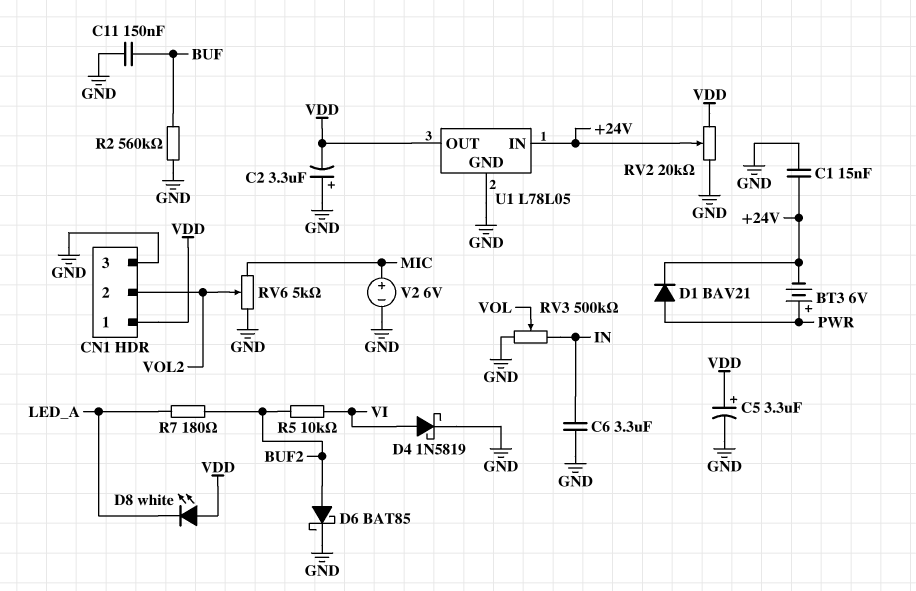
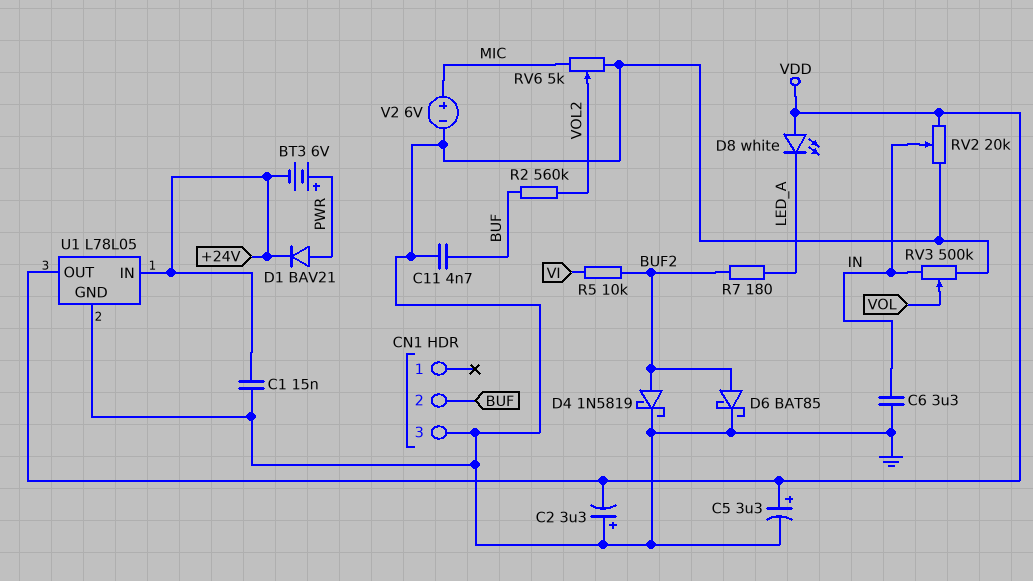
C11: 150nF (BUF, GND) -> 4.7nF (BUF, GND)
CN1 pin 1: VDD -> none
CN1 pin 2: VOL2 -> BUF
D4: schottky 1N5819 (A VI, K GND) -> schottky 1N5819 (A BUF2, K GND)
R2: 560k (BUF, GND) -> 560k (BUF, VOL2)
RV2: 20k (GND, VDD, wiper +24V) -> 20k (GND, VDD, wiper IN)

